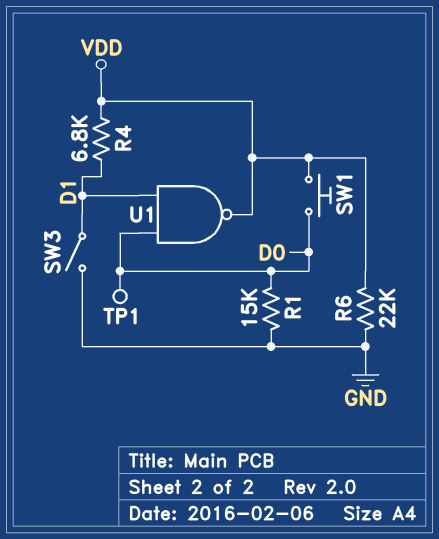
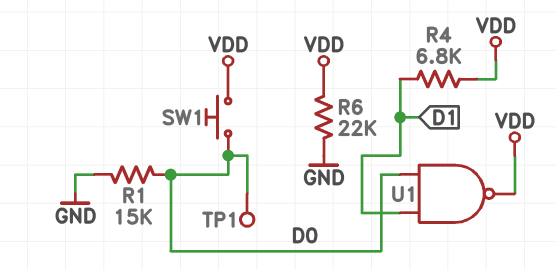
SW3: switch (D1, GND) -> none

